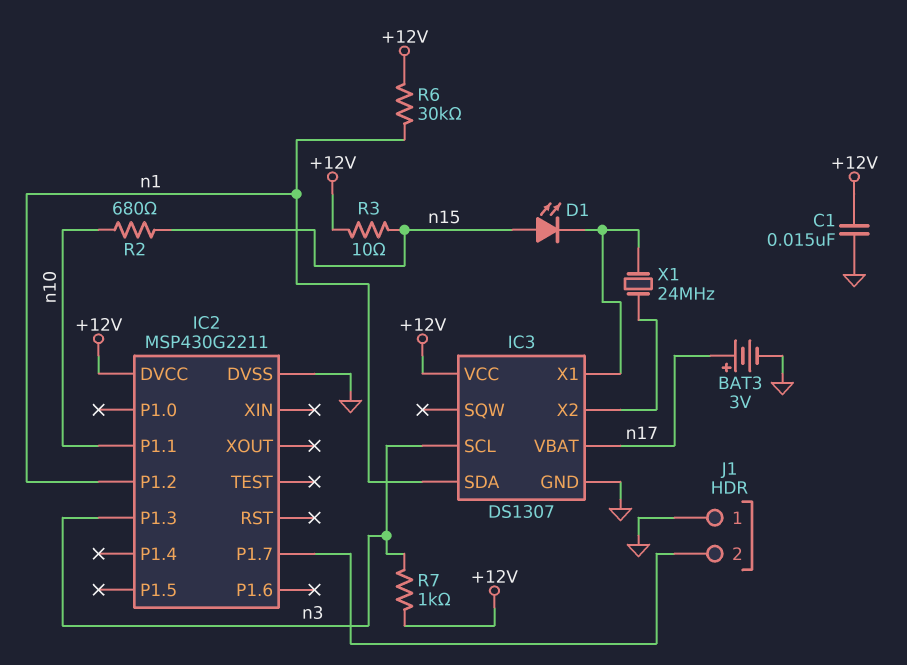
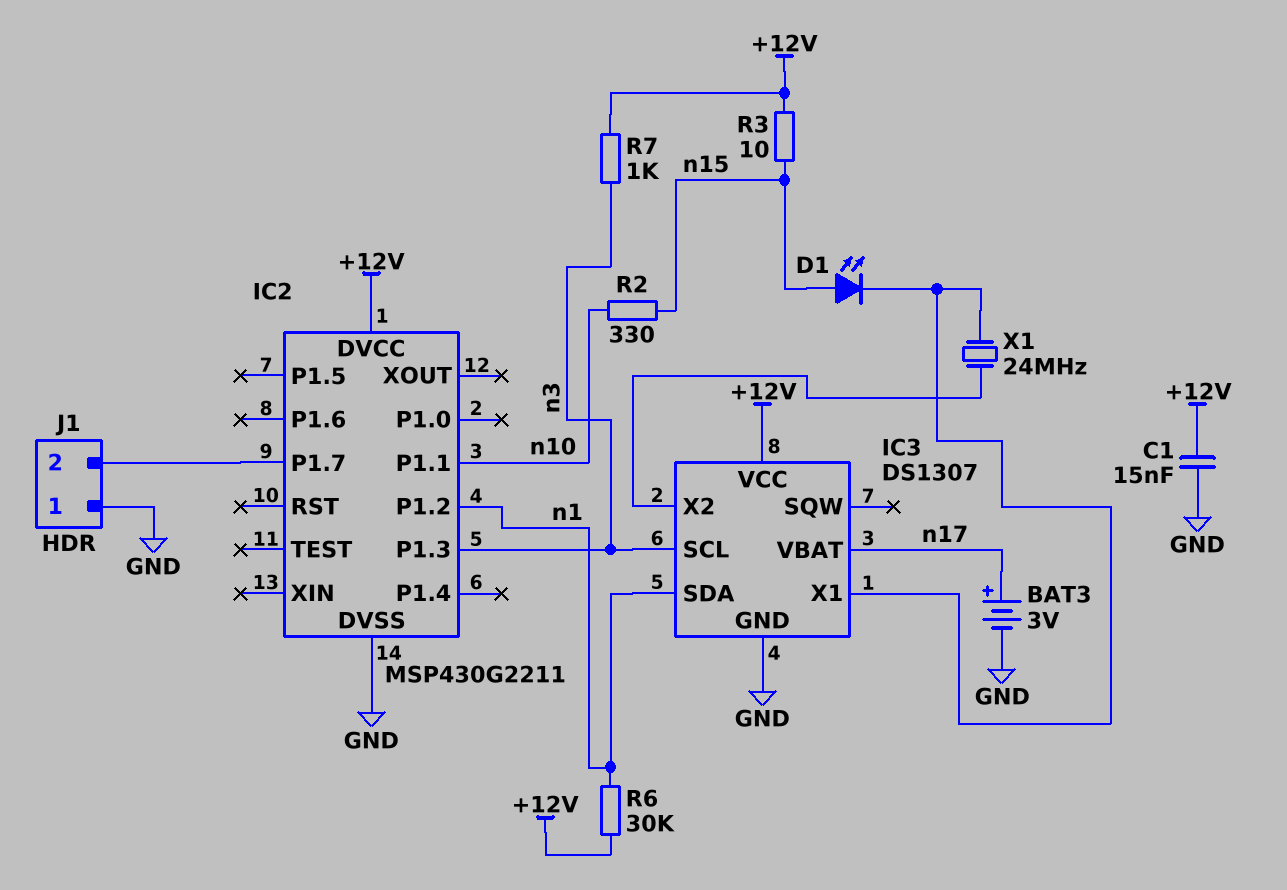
R2: 680 (n10, n15) -> 330 (n10, n15)

